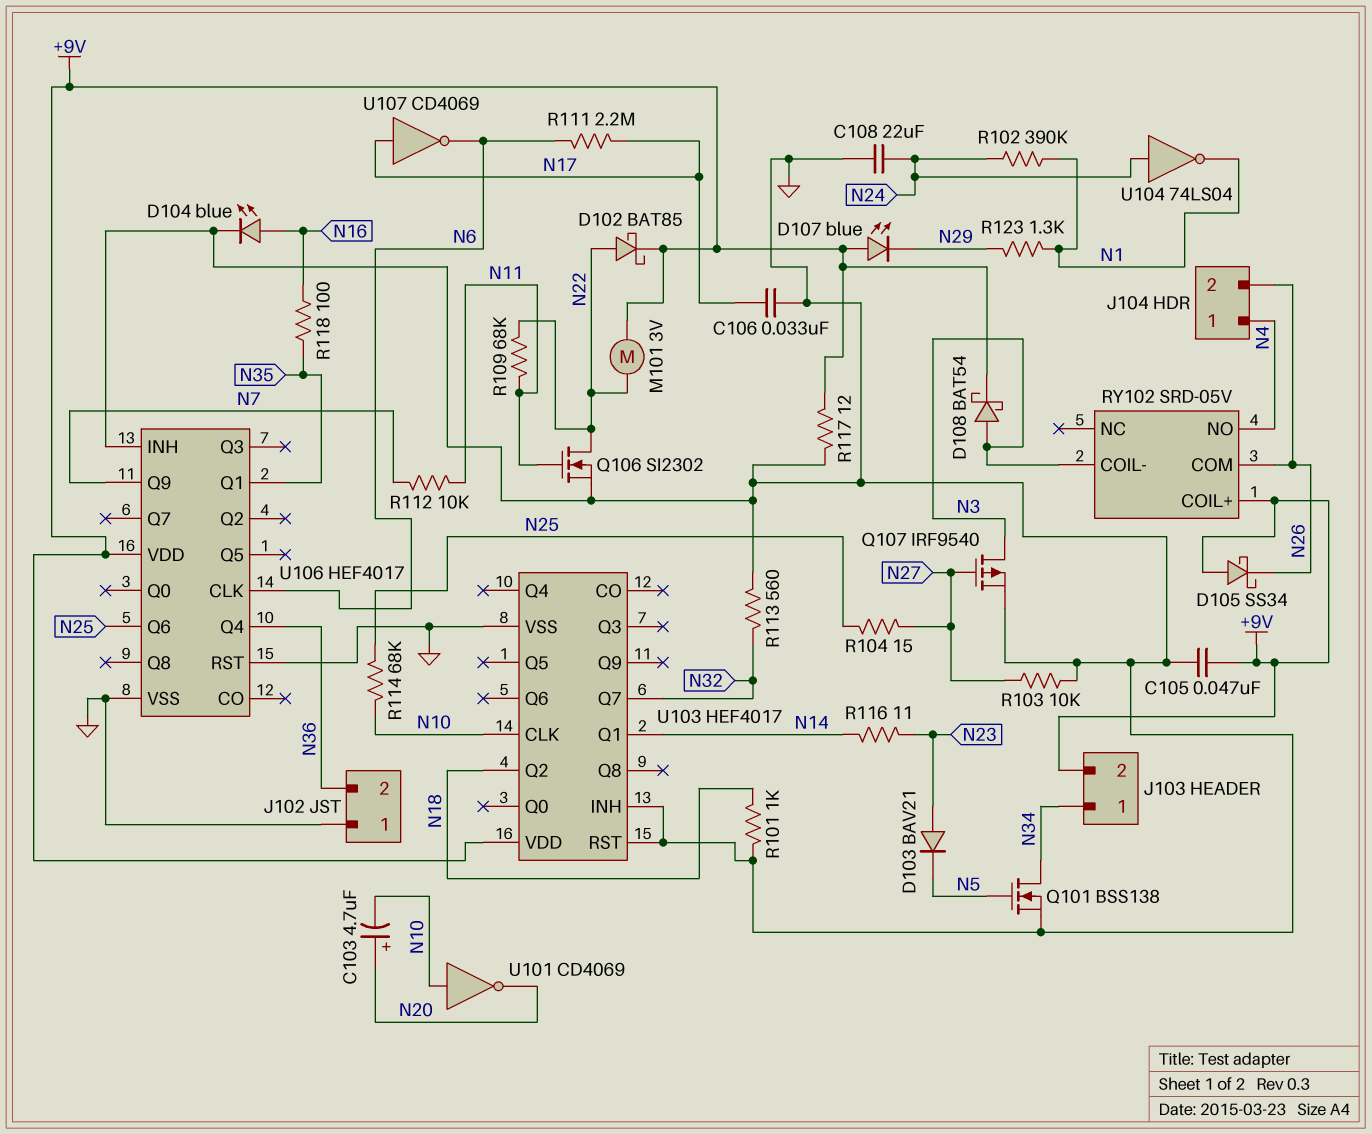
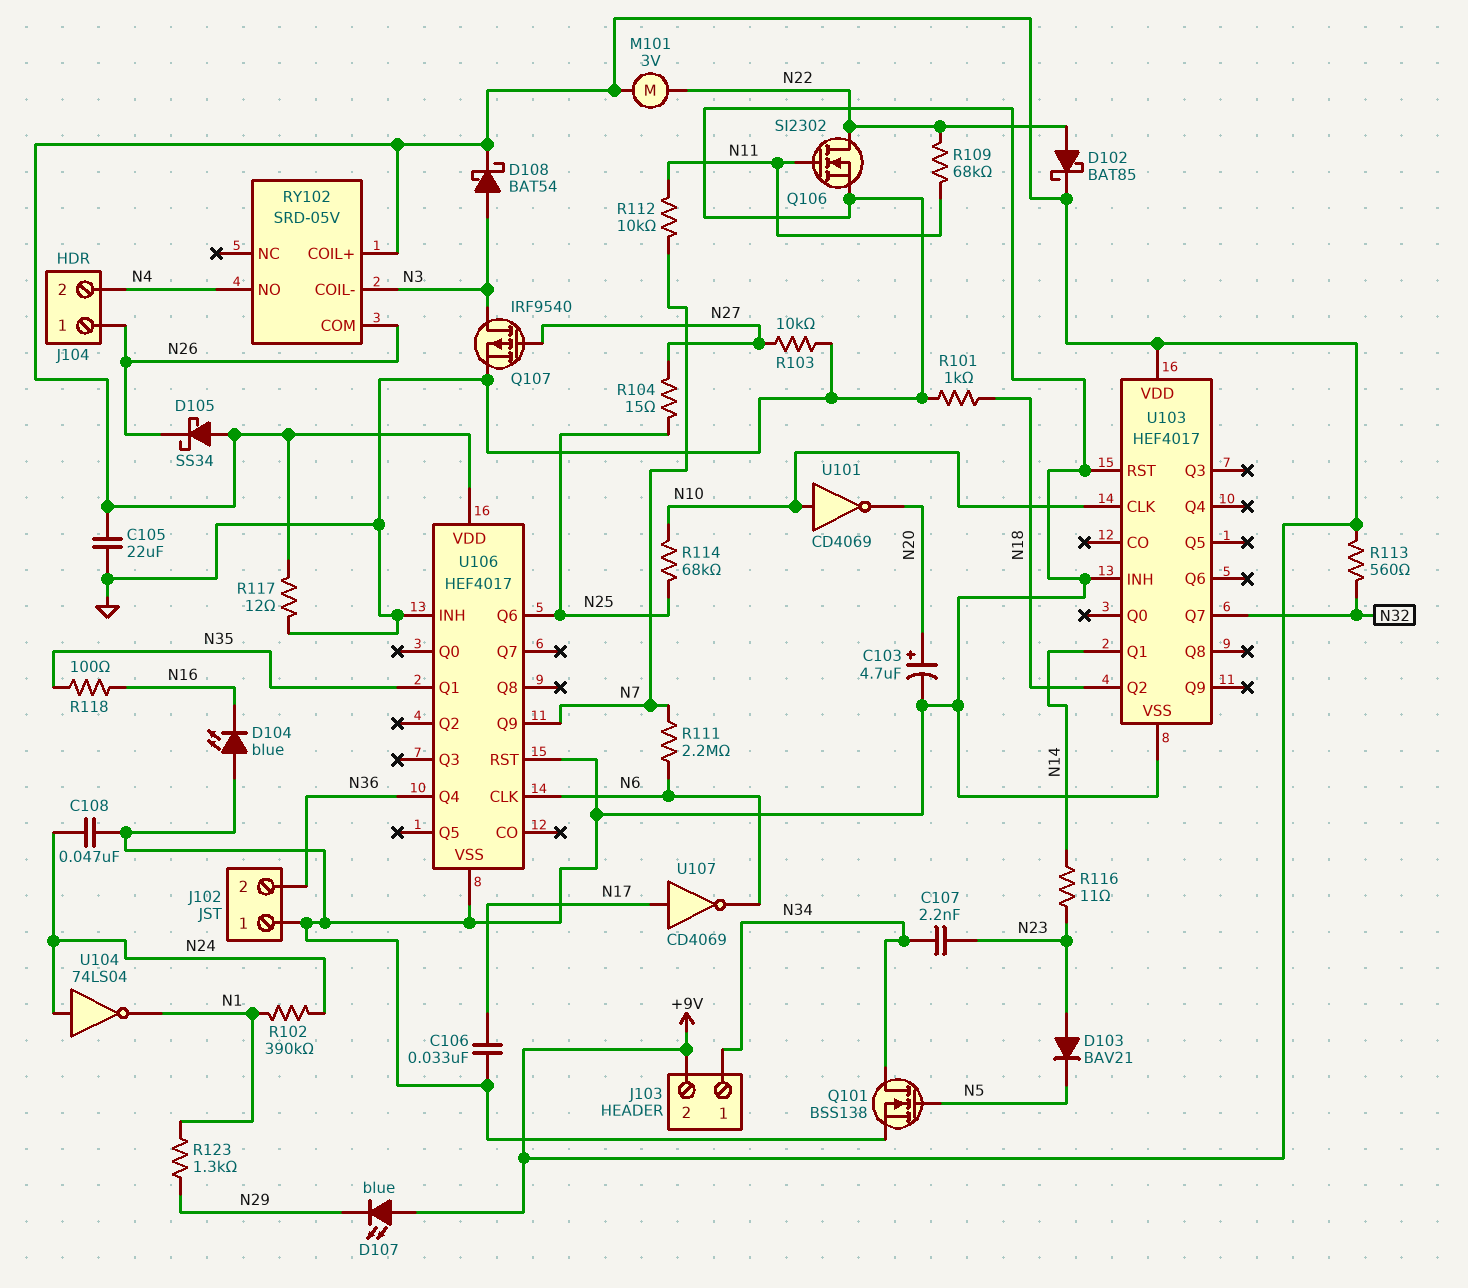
C103: 4.7uF (plus N20, minus N10) -> 4.7uF (plus N20, minus GND)
C105: 47nF (+9V, GND) -> 22uF (+9V, GND)
C107: none -> 2.2nF (N23, N34)
C108: 22uF (GND, N24) -> 47nF (GND, N24)
D104: LED blue (A N16, K GND) -> LED blue (A GND, K N16)
J104 pin 1: N4 -> N26
J104 pin 2: N26 -> N4
R111: 2.2M (N6, N17) -> 2.2M (N6, N7)
R113: 560 (GND, N32) -> 560 (+9V, N32)

